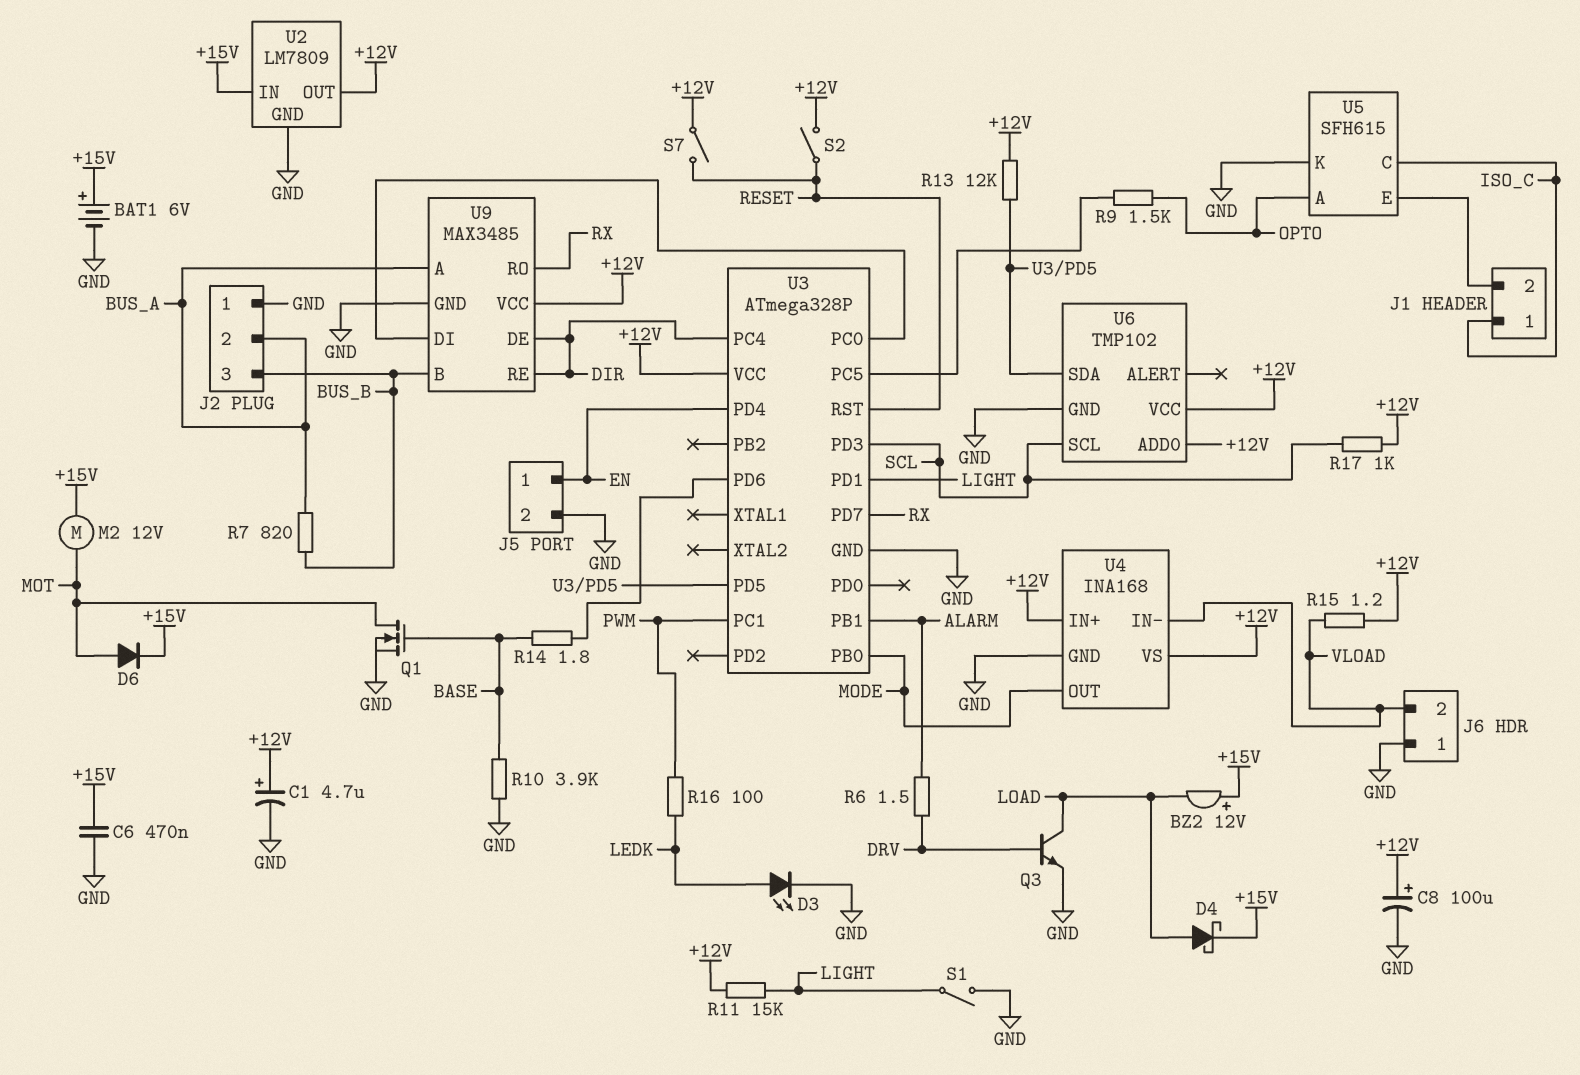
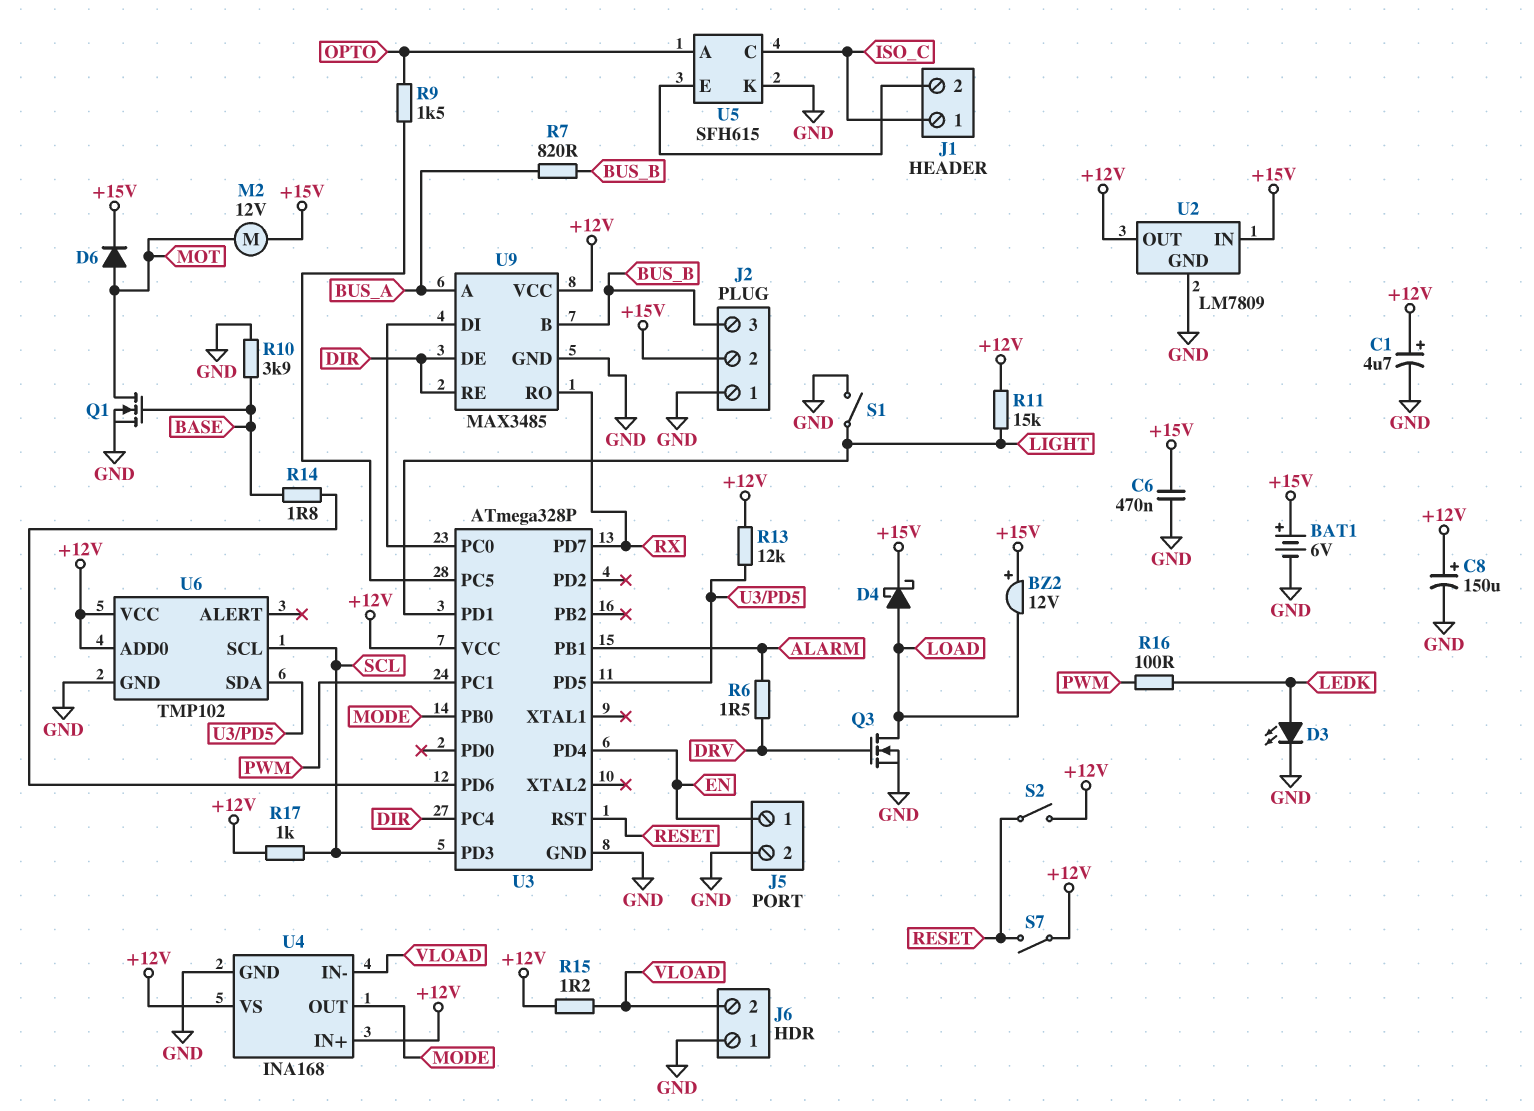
C8: 100uF (plus +12V, minus GND) -> 150uF (plus +12V, minus GND)
J2 pin 2: BUS_A -> +15V
Q3: NPN (B DRV, C LOAD, E GND) -> NMOS (G DRV, D LOAD, S GND)

